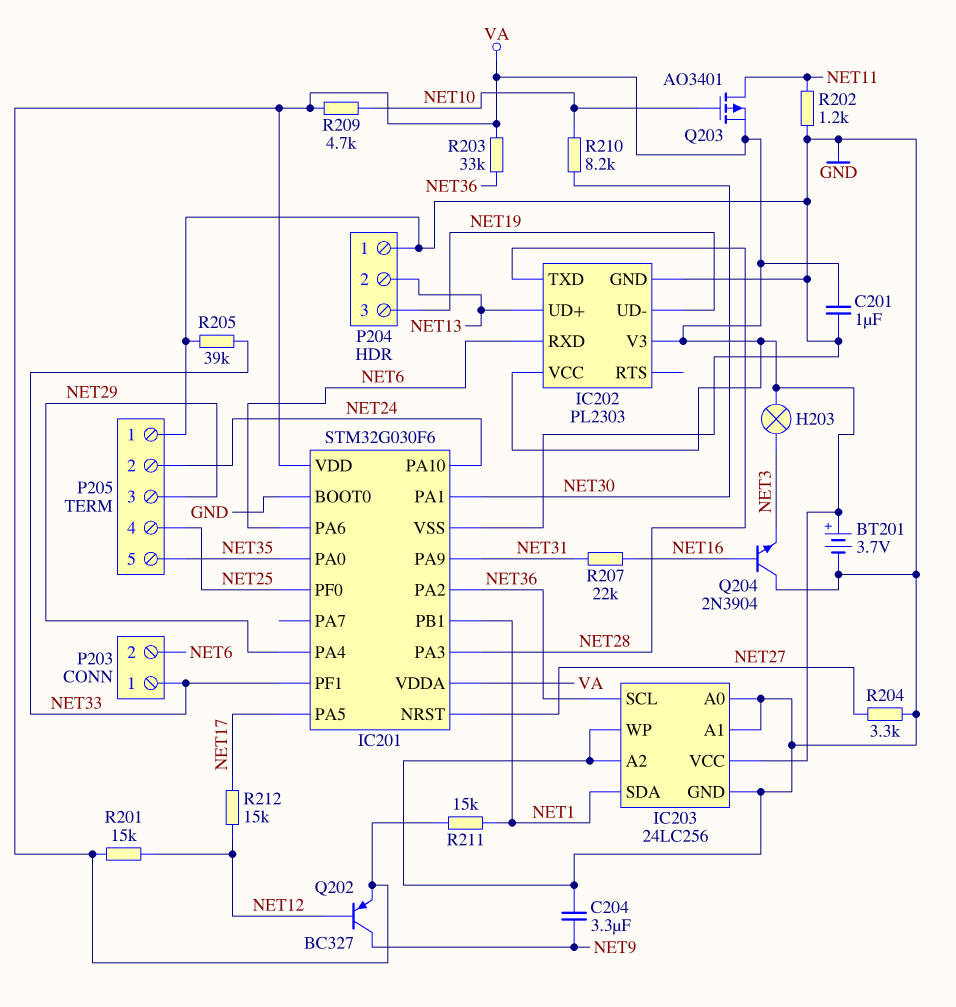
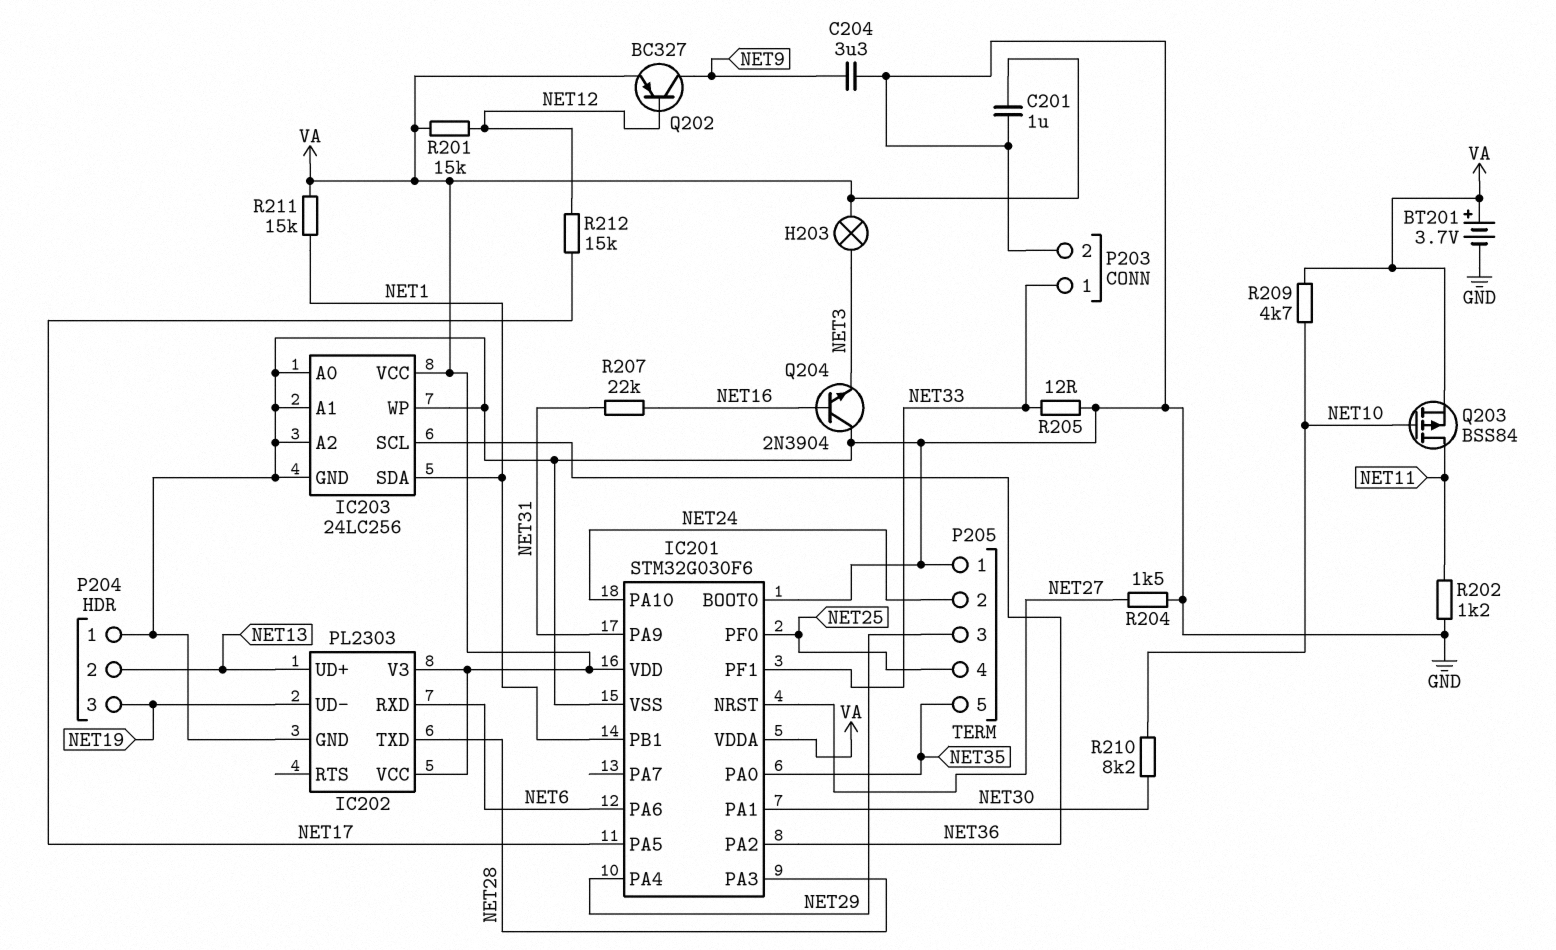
P203 pin 2: NET6 -> GND
Q203: PMOS AO3401 (G NET10, D NET11, S VA) -> PMOS BSS84 (G NET10, D NET11, S VA)
R203: 33k (NET36, VA) -> none
R204: 3.3k (GND, NET27) -> 1.5k (GND, NET27)
R205: 39k (GND, NET33) -> 12 (GND, NET33)

